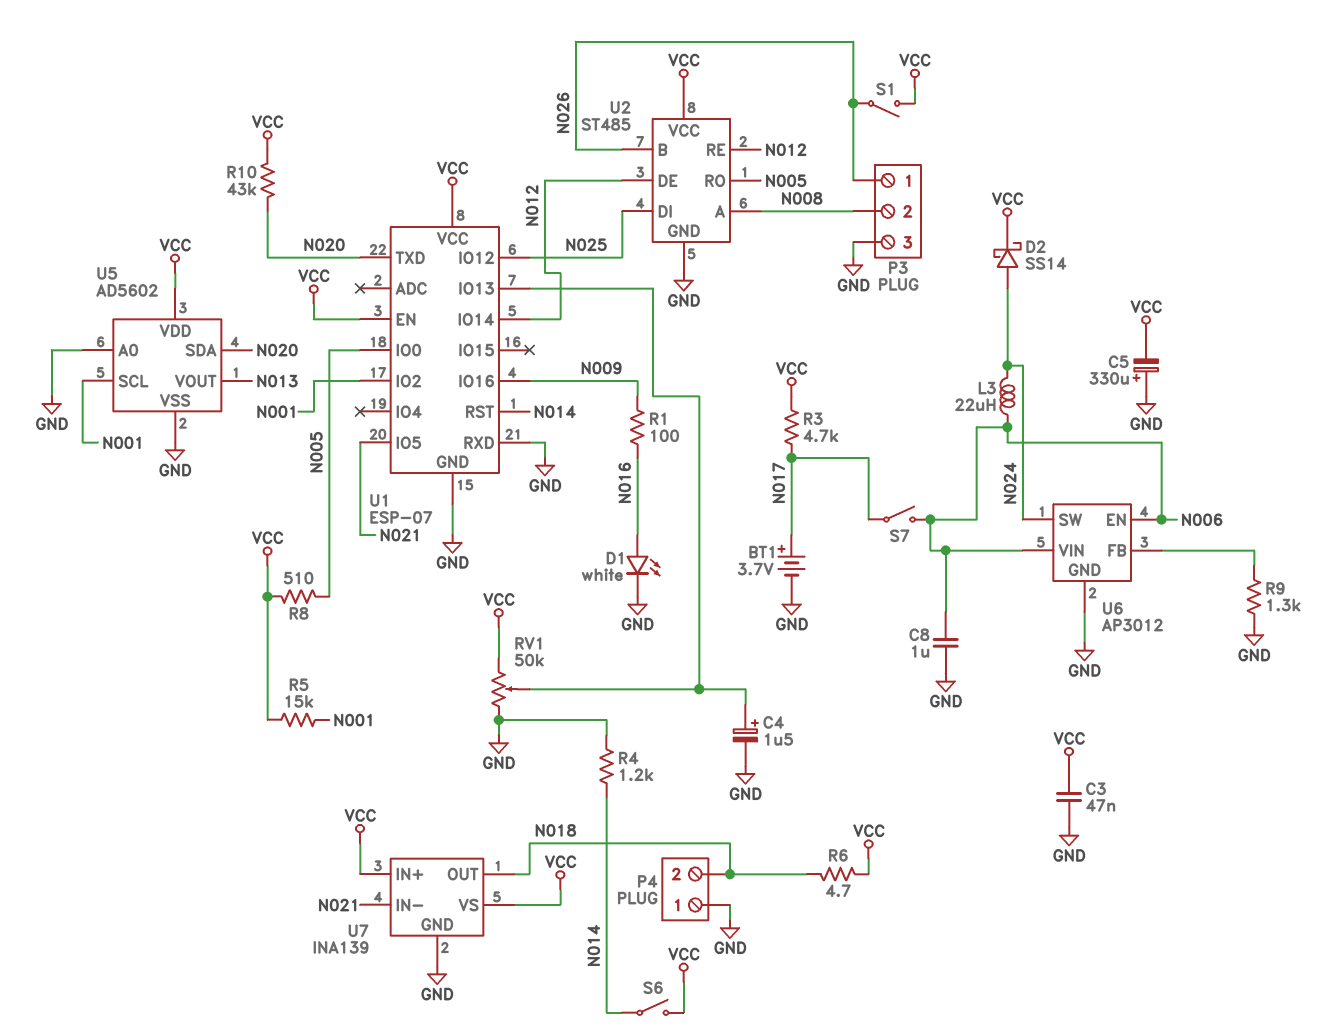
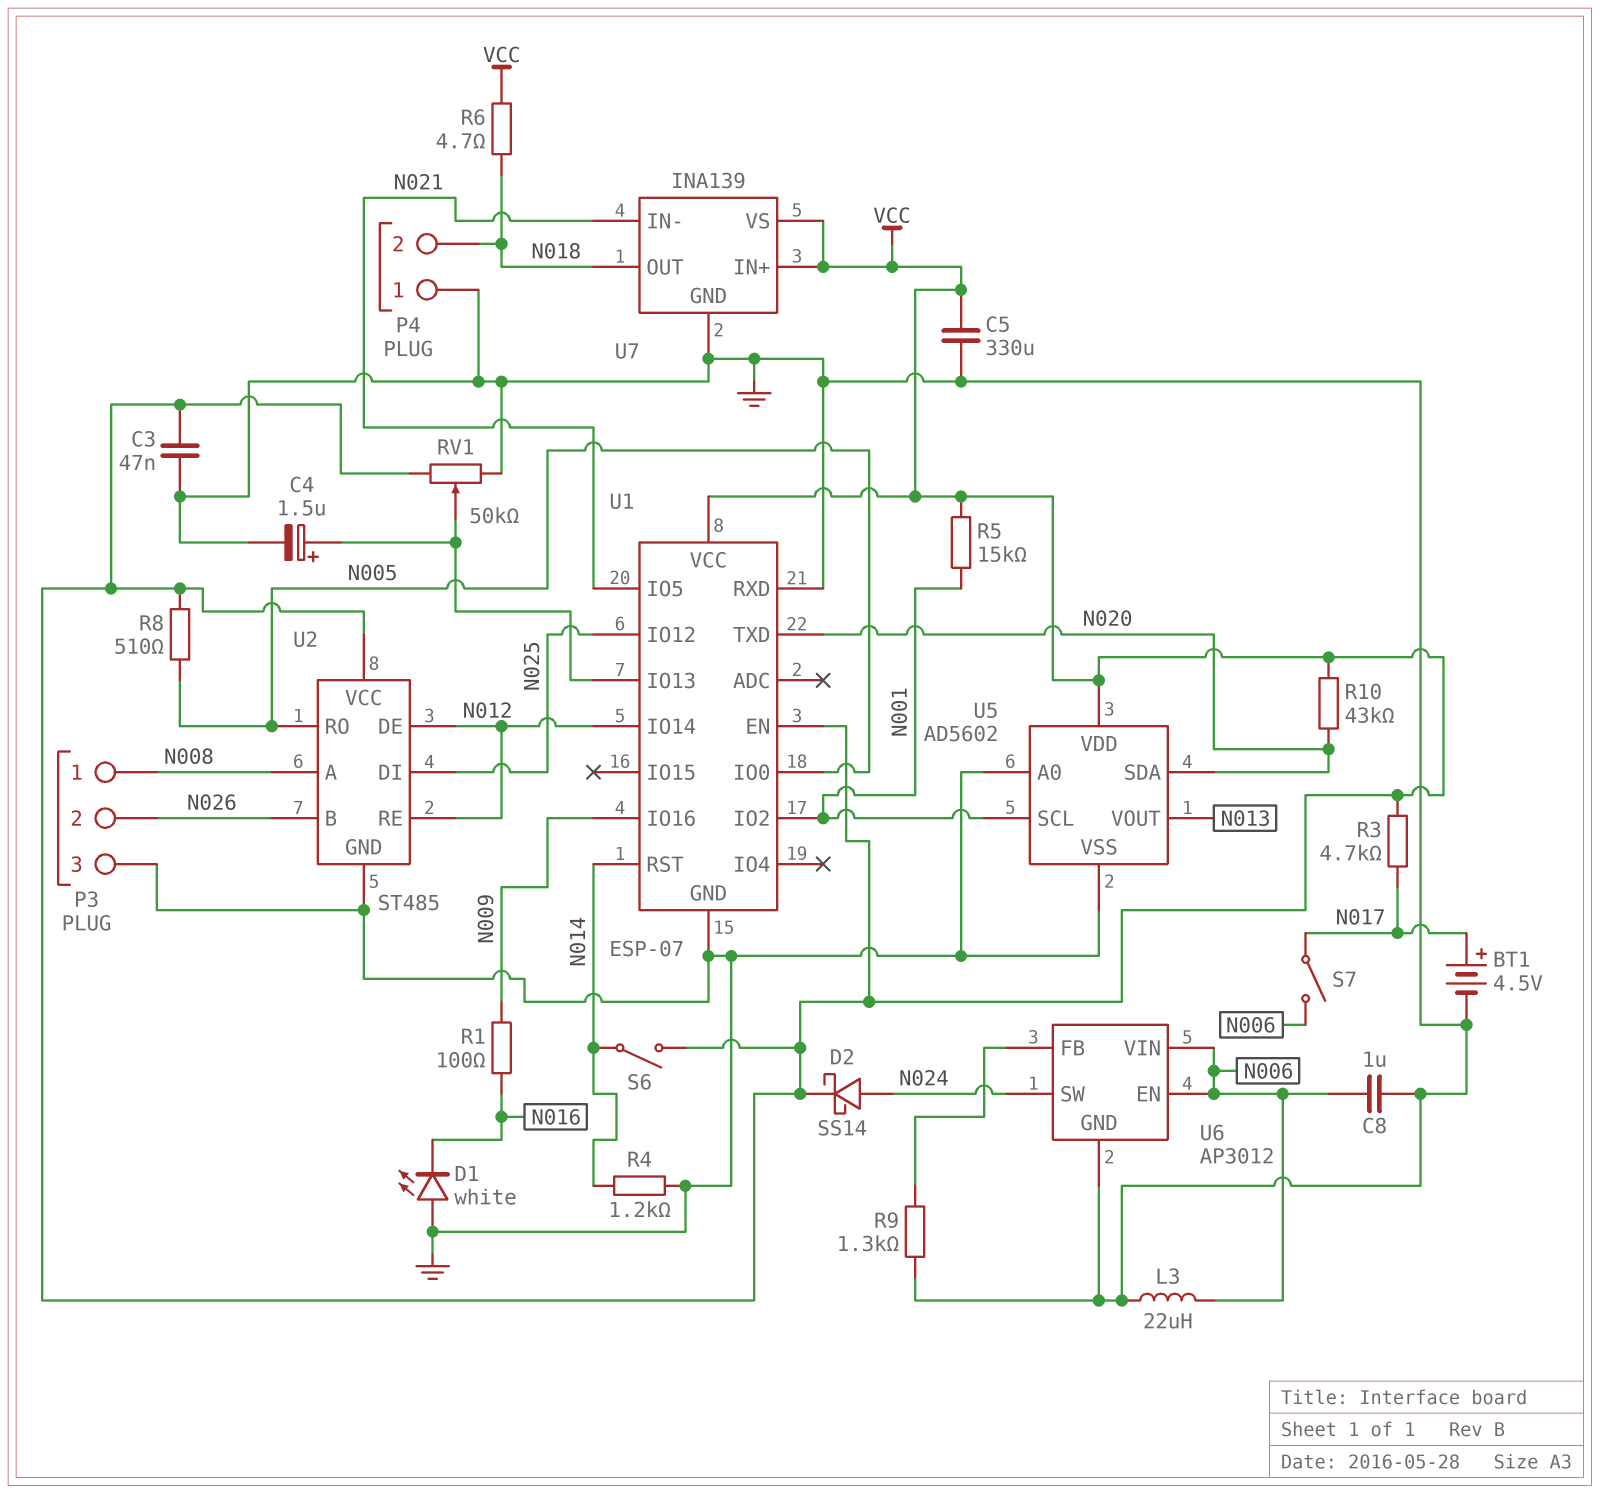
BT1: 3.7V (plus N017, minus GND) -> 4.5V (plus N017, minus GND)
C5: 330uF (plus GND, minus VCC) -> 330uF (GND, VCC)
D1: LED white (A N016, K GND) -> LED white (A GND, K N016)
L3: 22uH (N006, N024) -> 22uH (GND, N006)
P3 pin 1: N026 -> N008
P3 pin 2: N008 -> N026
S1: switch (N026, VCC) -> none

